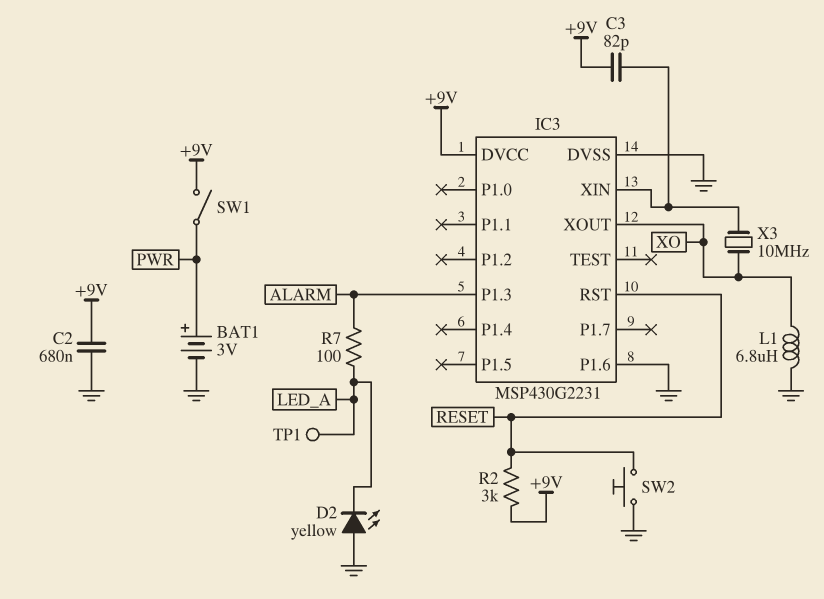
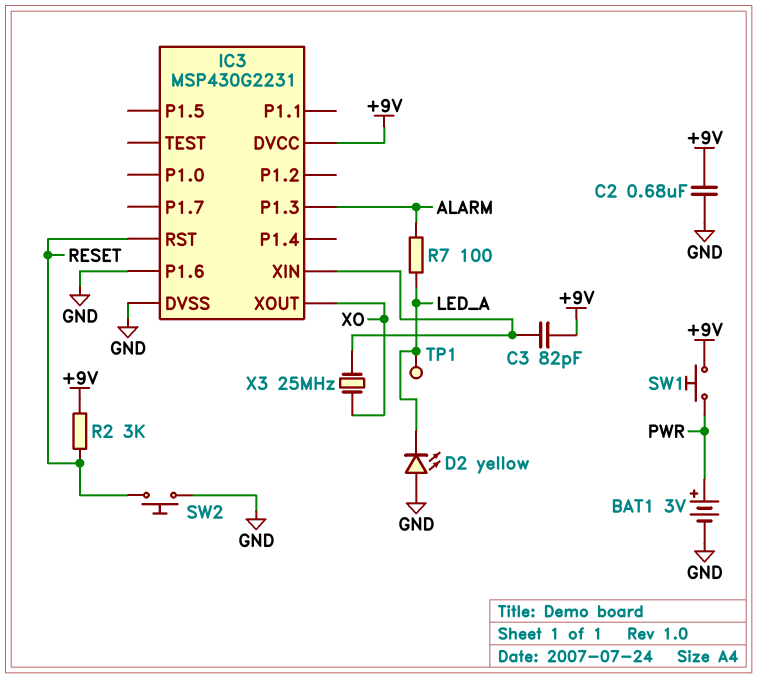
L1: 6.8uH (GND, XO) -> none
SW1: switch (+9V, PWR) -> button (+9V, PWR)
X3: 10MHz (IC3/XIN, XO) -> 25MHz (IC3/XIN, XO)

